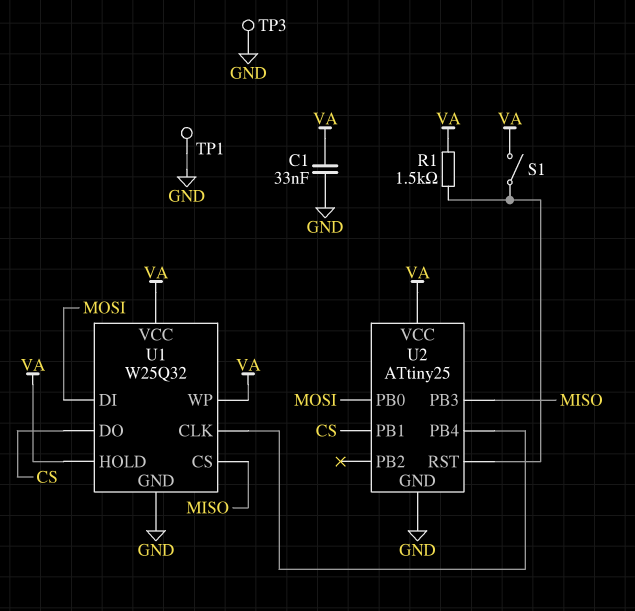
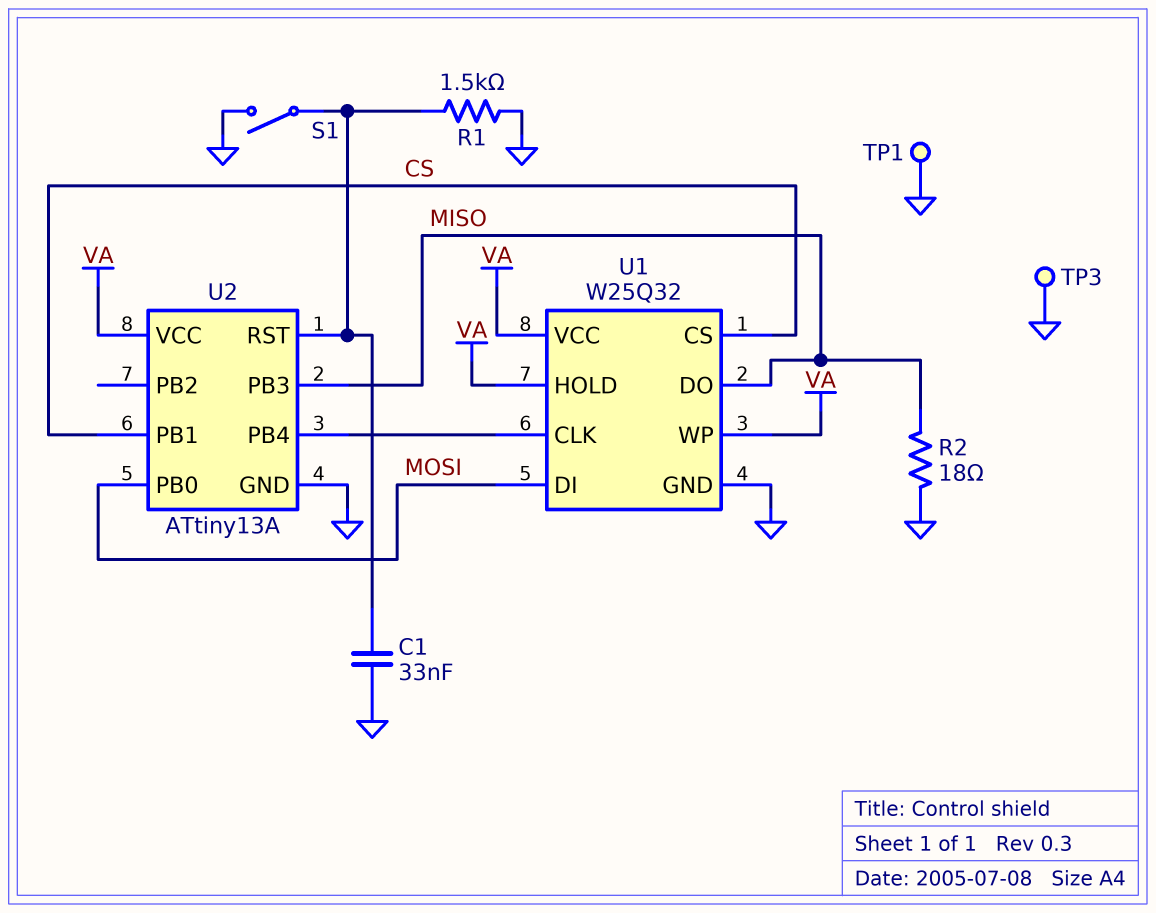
C1: 33nF (GND, VA) -> 33nF (GND, U2/RST)
R1: 1.5k (U2/RST, VA) -> 1.5k (GND, U2/RST)
R2: none -> 18 (GND, MISO)
S1: switch (U2/RST, VA) -> switch (GND, U2/RST)
U1 pin CS: MISO -> CS
U1 pin DO: CS -> MISO
U2: ATtiny25 -> ATtiny13A

